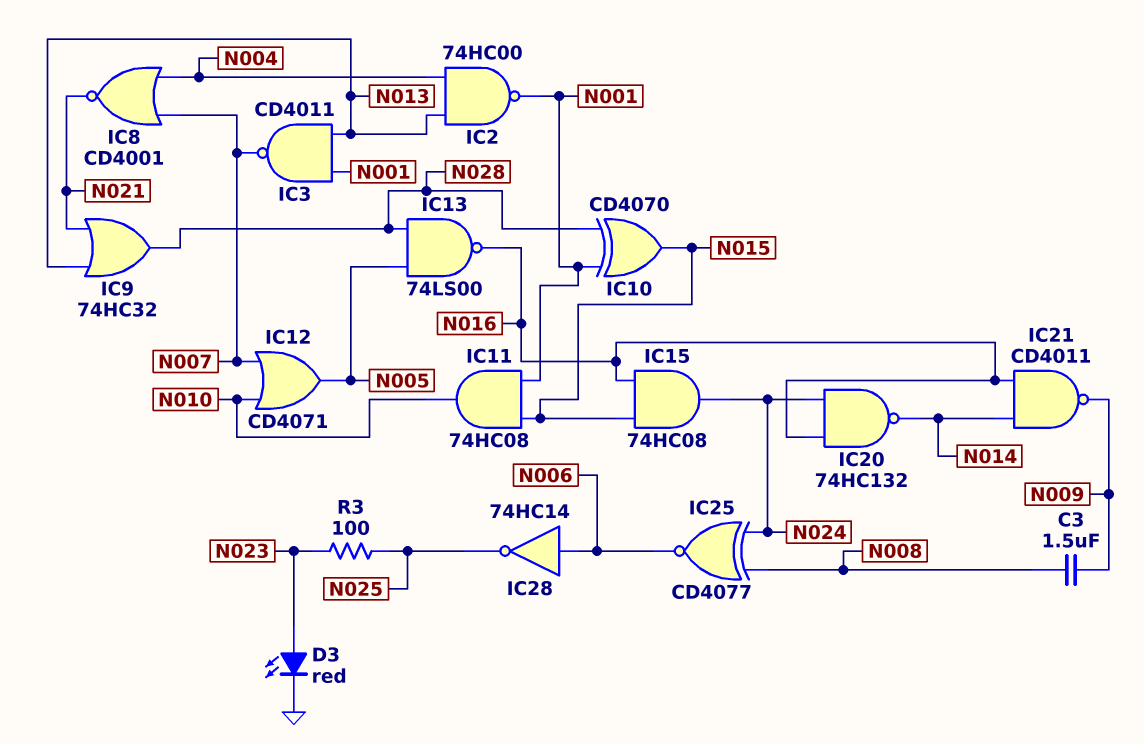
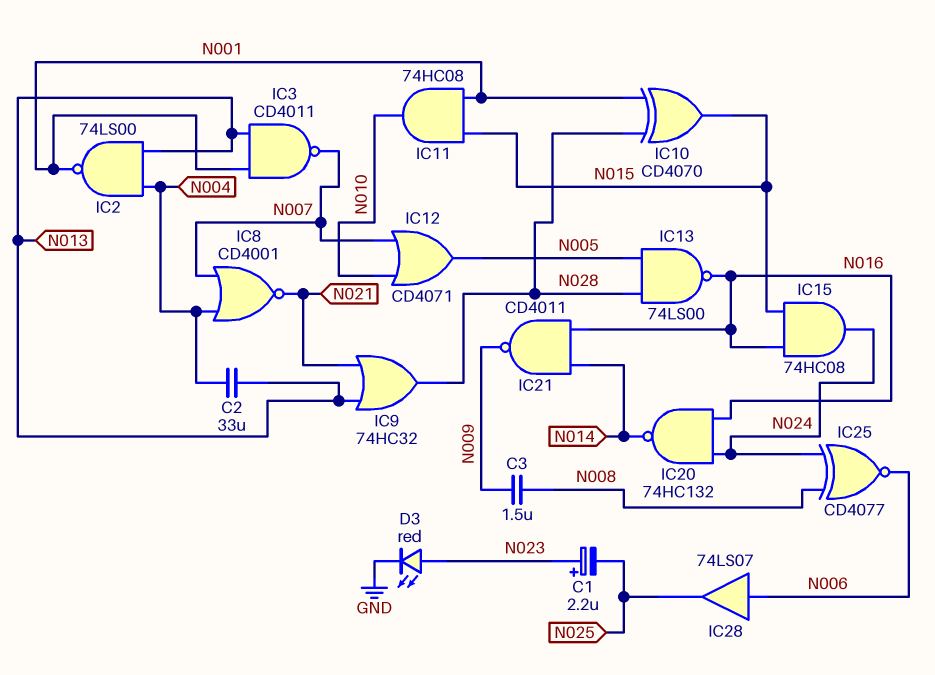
C1: none -> 2.2uF (plus N023, minus N025)
C2: none -> 33uF (N004, N013)
IC2: NAND 74HC00 (in N004, in N013, out N001) -> NAND 74LS00 (in N004, in N013, out N001)
IC28: NOT 74HC14 (in N006, out N025) -> buffer 74LS07 (in N006, out N025)
R3: 100 (N023, N025) -> none

